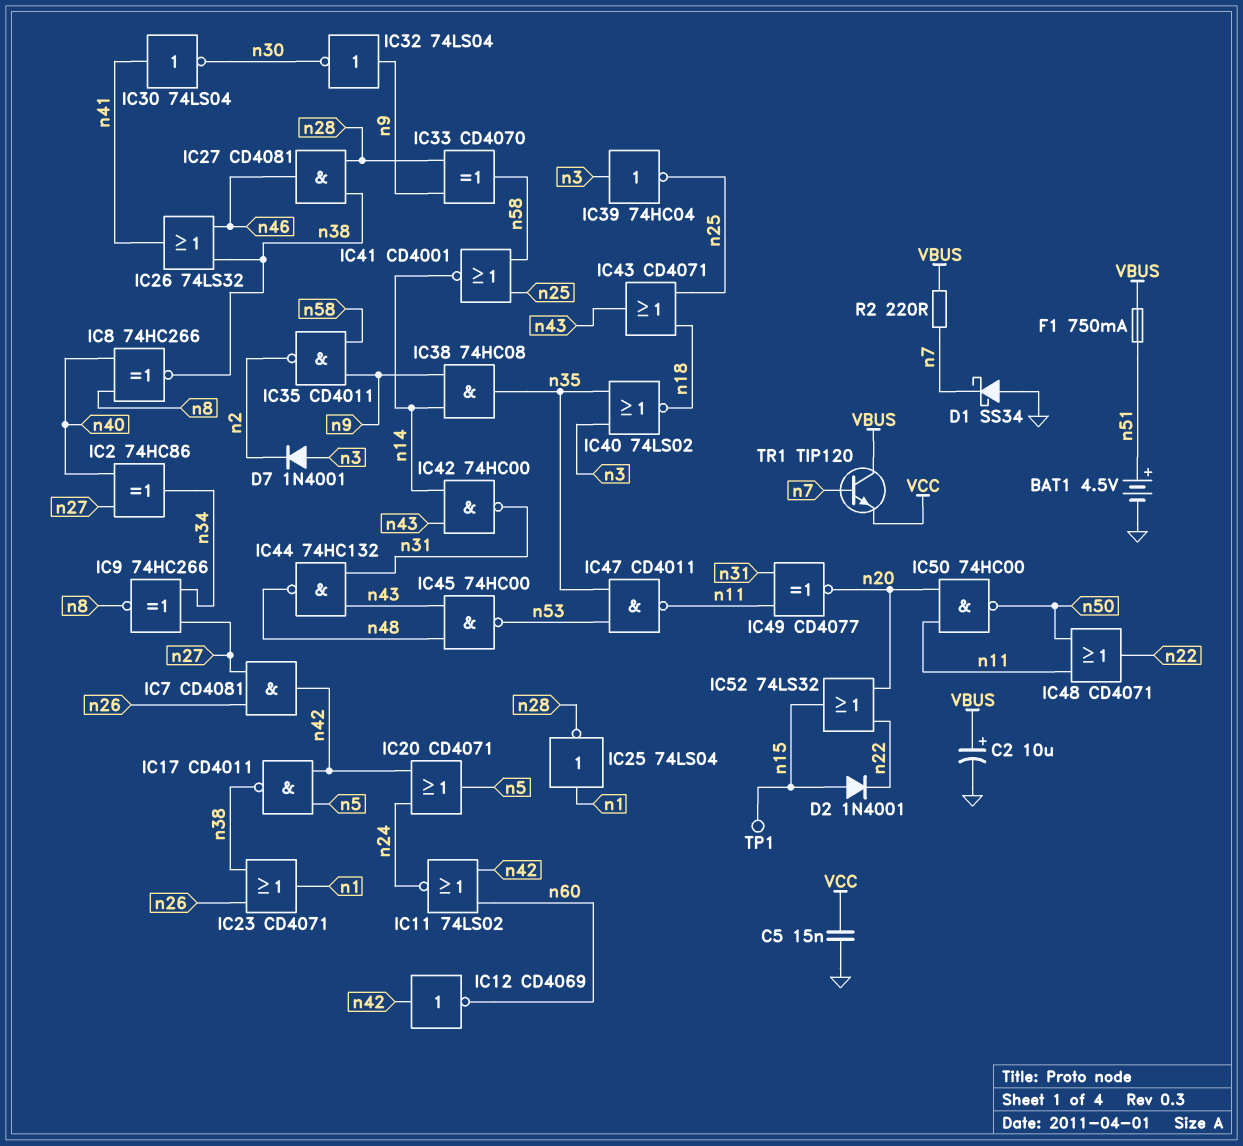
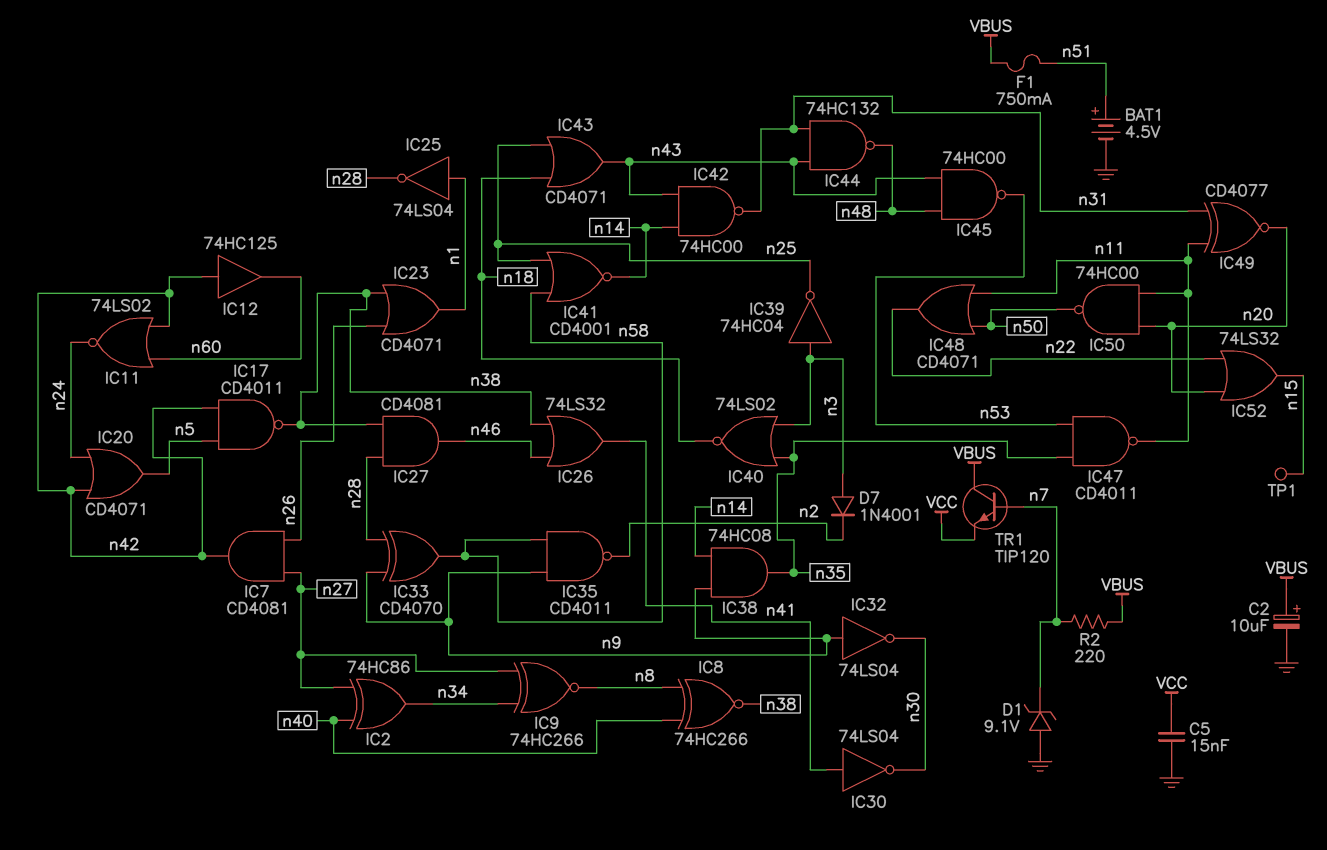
D1: schottky SS34 (A GND, K n7) -> zener 9.1V (A GND, K n7)
D2: diode 1N4001 (A n15, K n22) -> none
IC12: NOT CD4069 (in n42, out n60) -> buffer 74HC125 (in n42, out n60)

